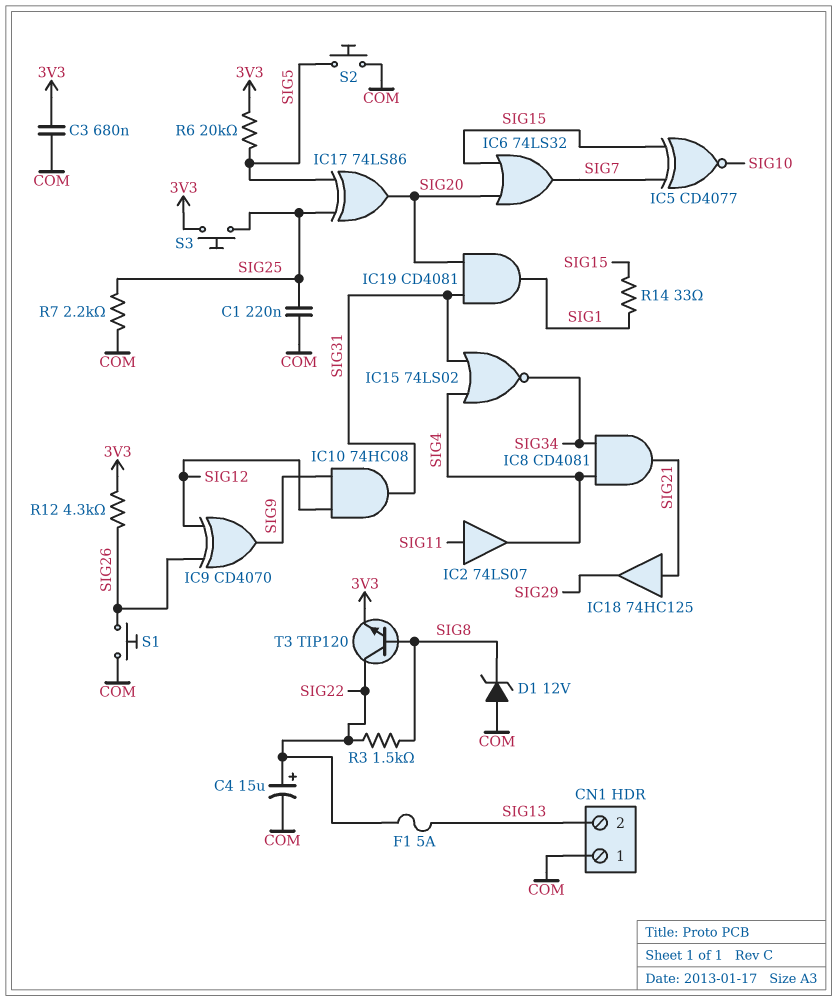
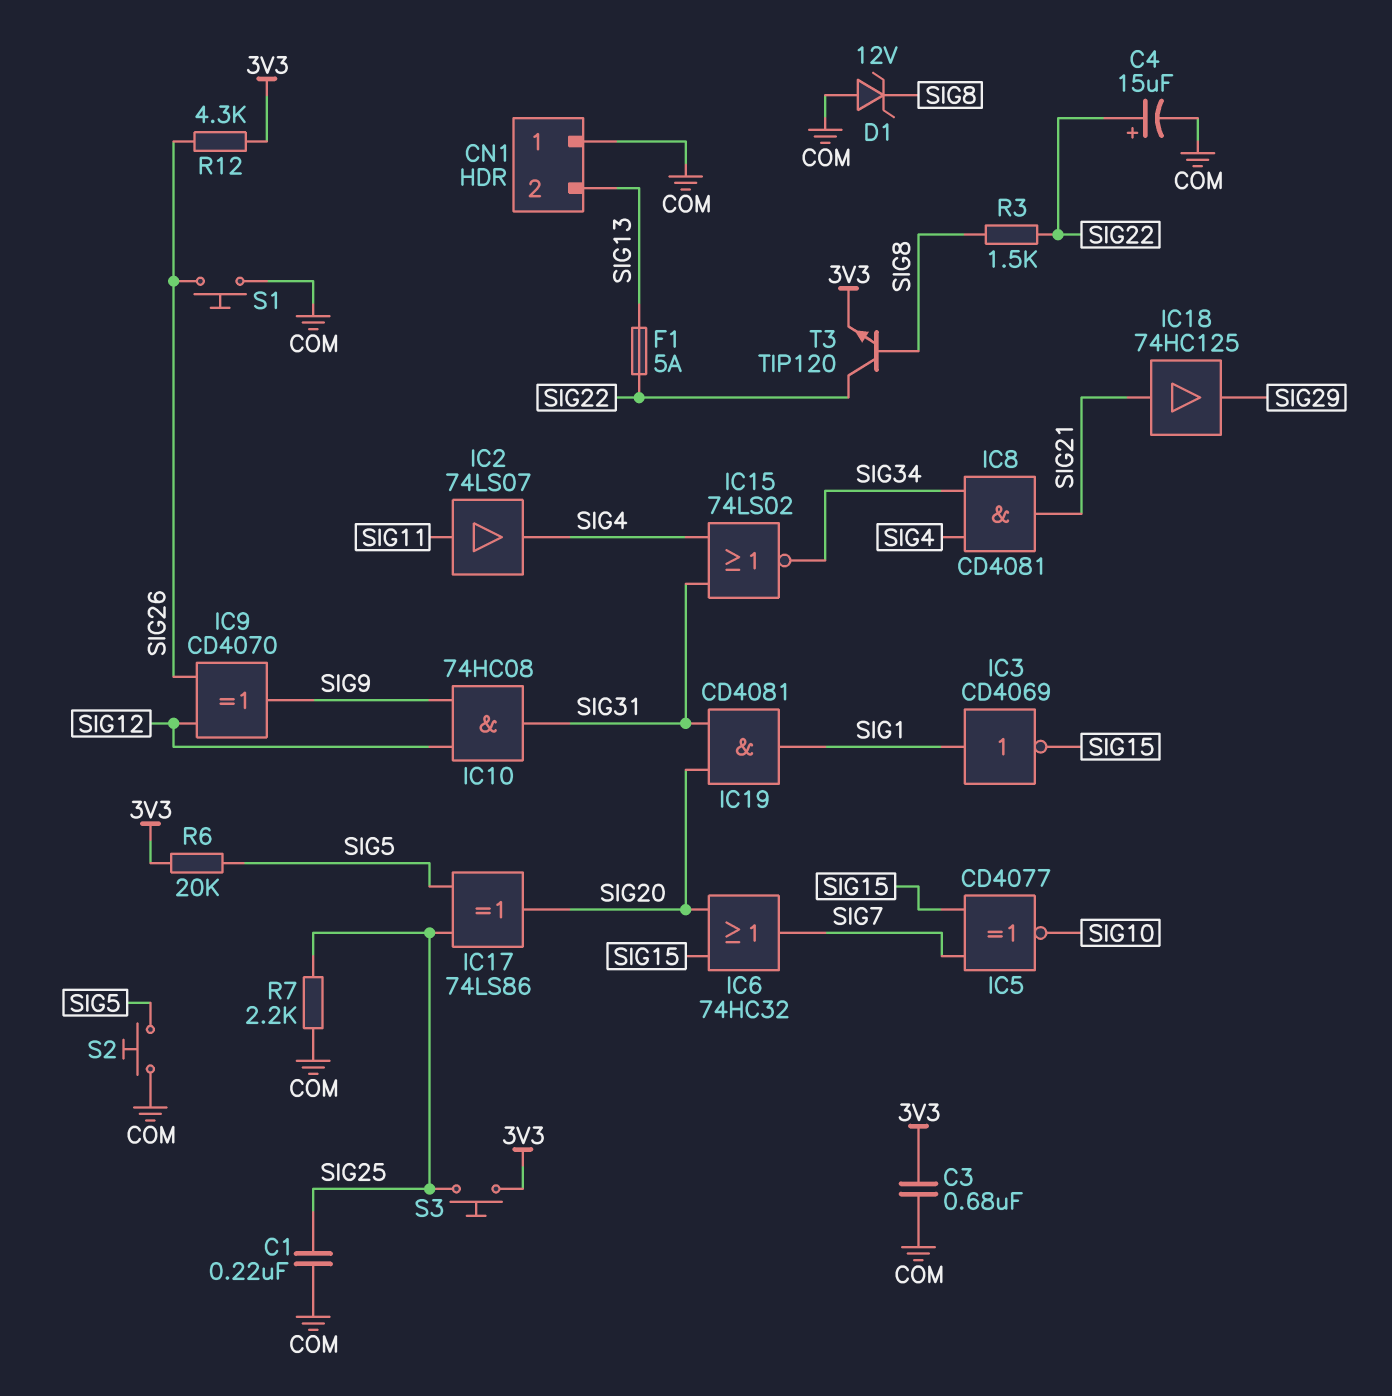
IC3: none -> NOT CD4069 (in SIG1, out SIG15)
IC6: OR 74LS32 (in SIG15, in SIG20, out SIG7) -> OR 74HC32 (in SIG15, in SIG20, out SIG7)
R14: 33 (SIG1, SIG15) -> none

